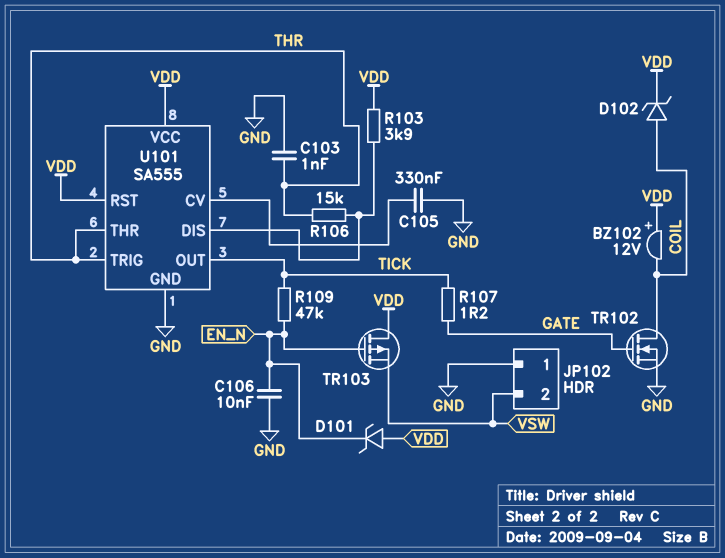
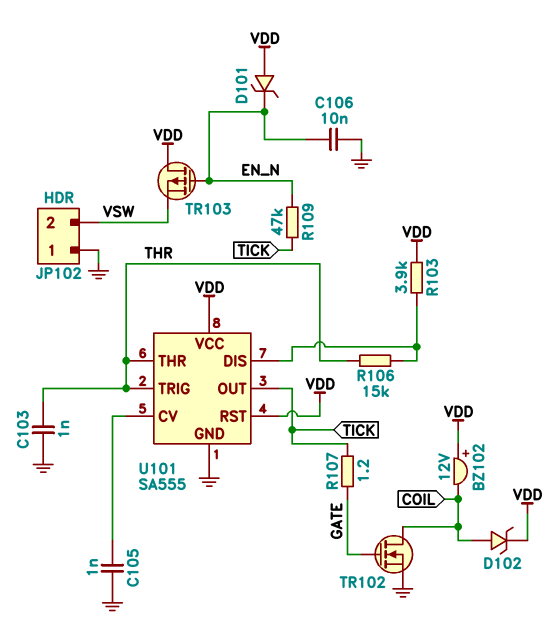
C105: 330nF (GND, U101/CV) -> 1nF (GND, U101/CV)

